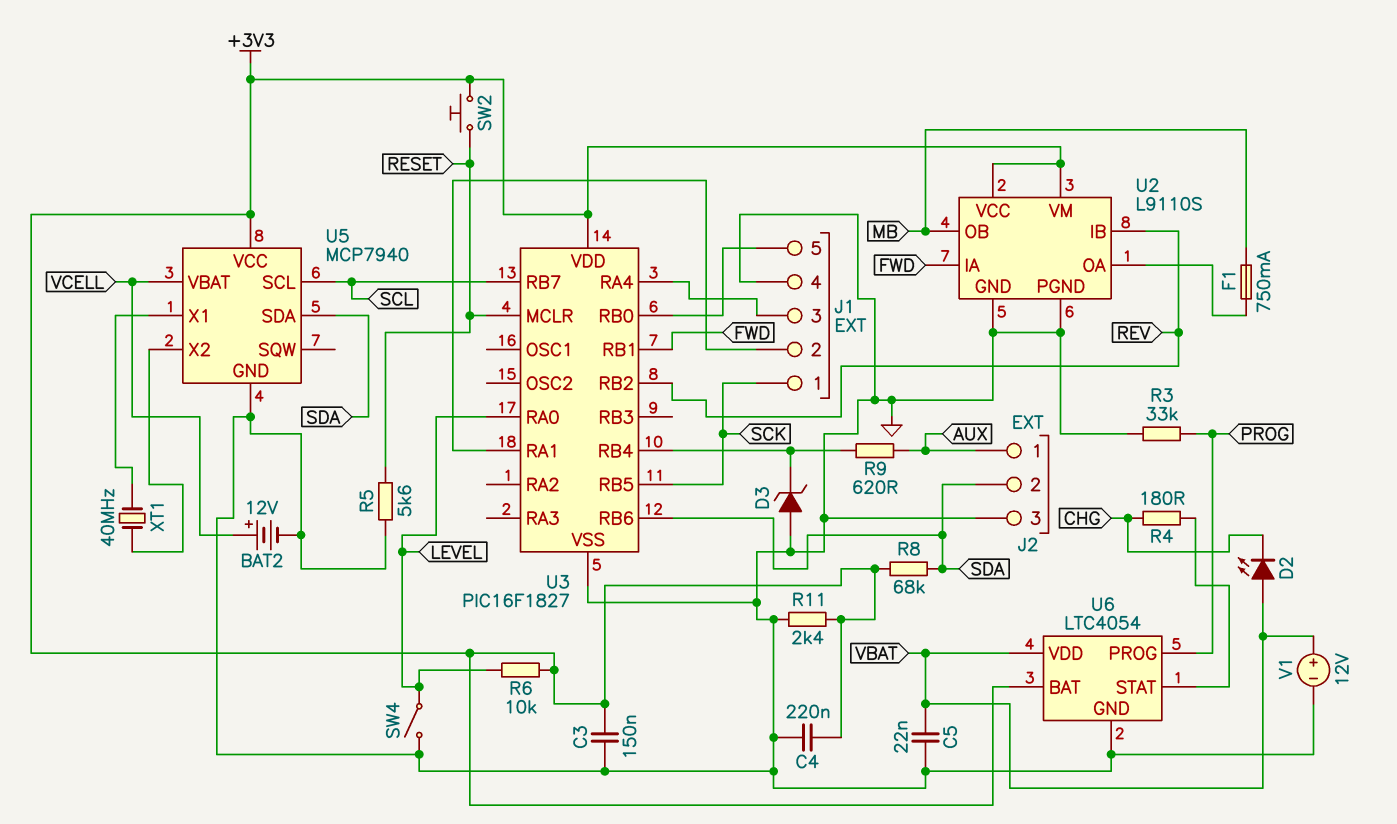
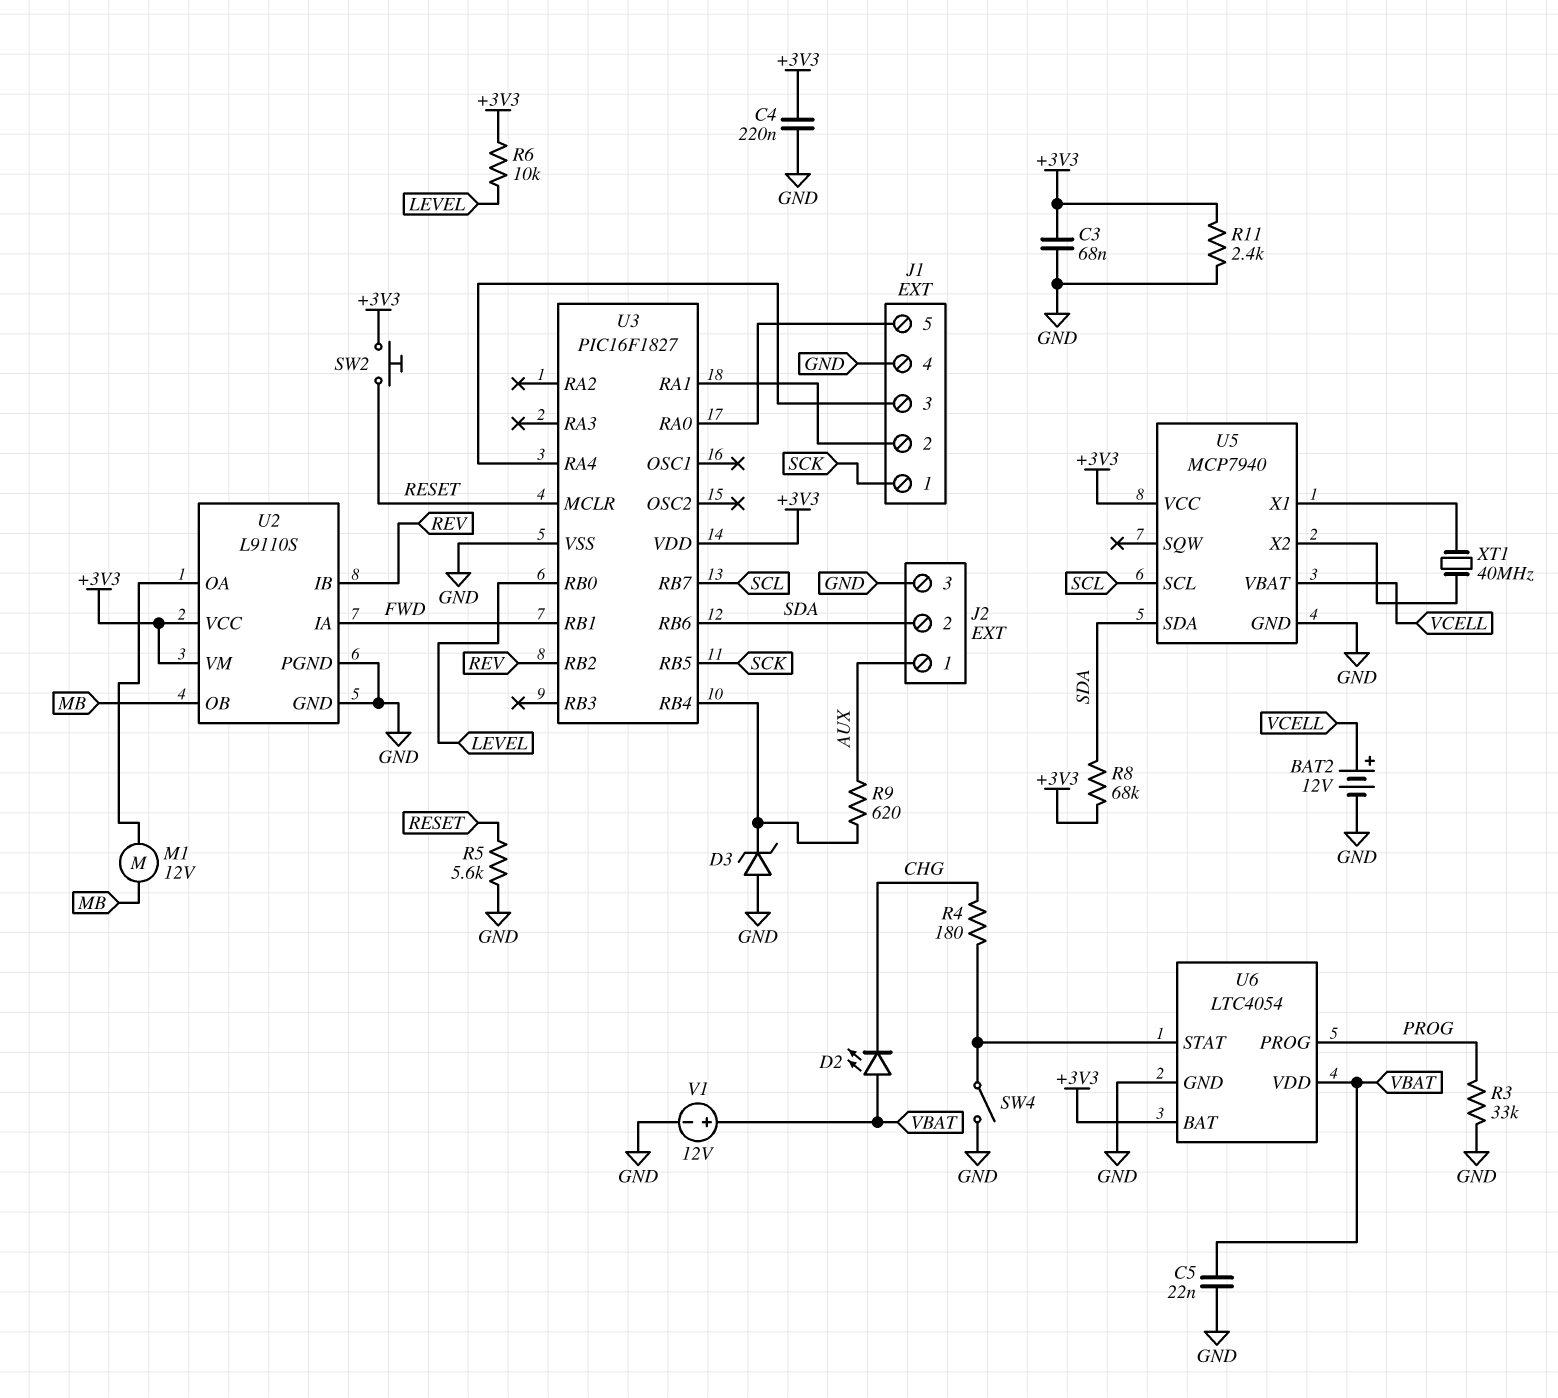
C3: 150nF (+3V3, GND) -> 68nF (+3V3, GND)
F1: 750mA (MB, U2/OA) -> none
M1: none -> motor 12V (MB, U2/OA)
SW4: switch (GND, LEVEL) -> switch (GND, U6/STAT)
U3 pin RA0: LEVEL -> J1/5
U3 pin RB0: J1/5 -> LEVEL

